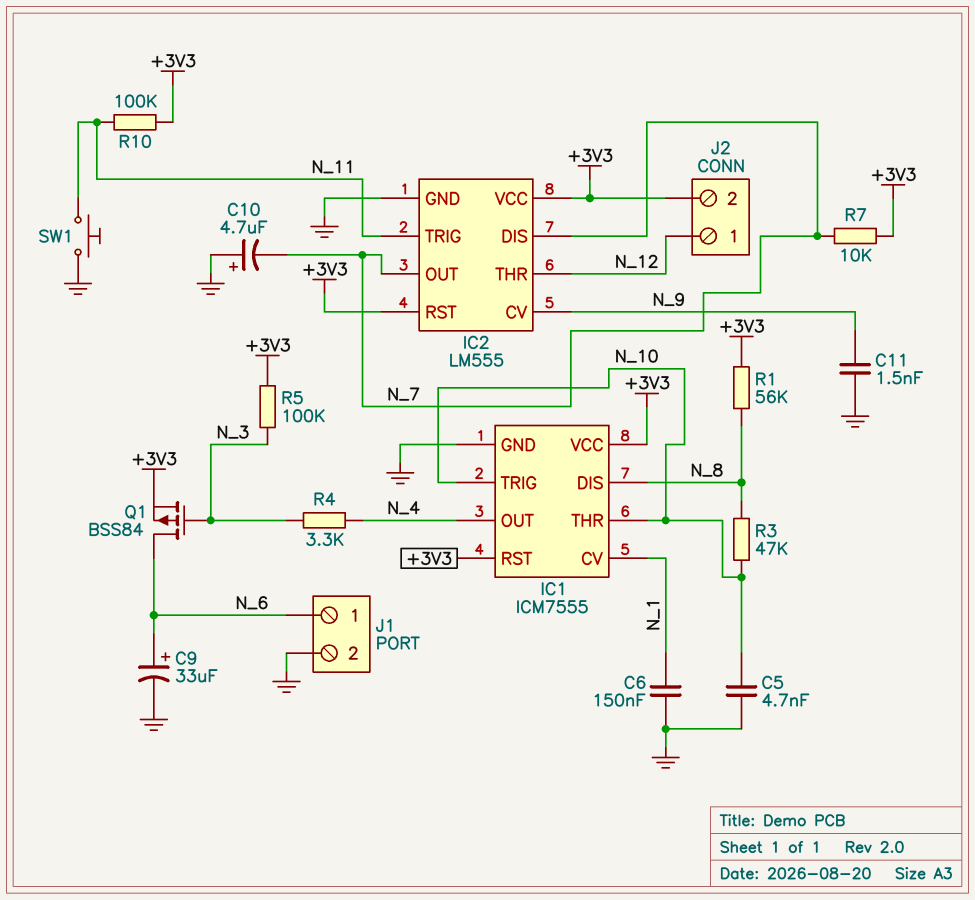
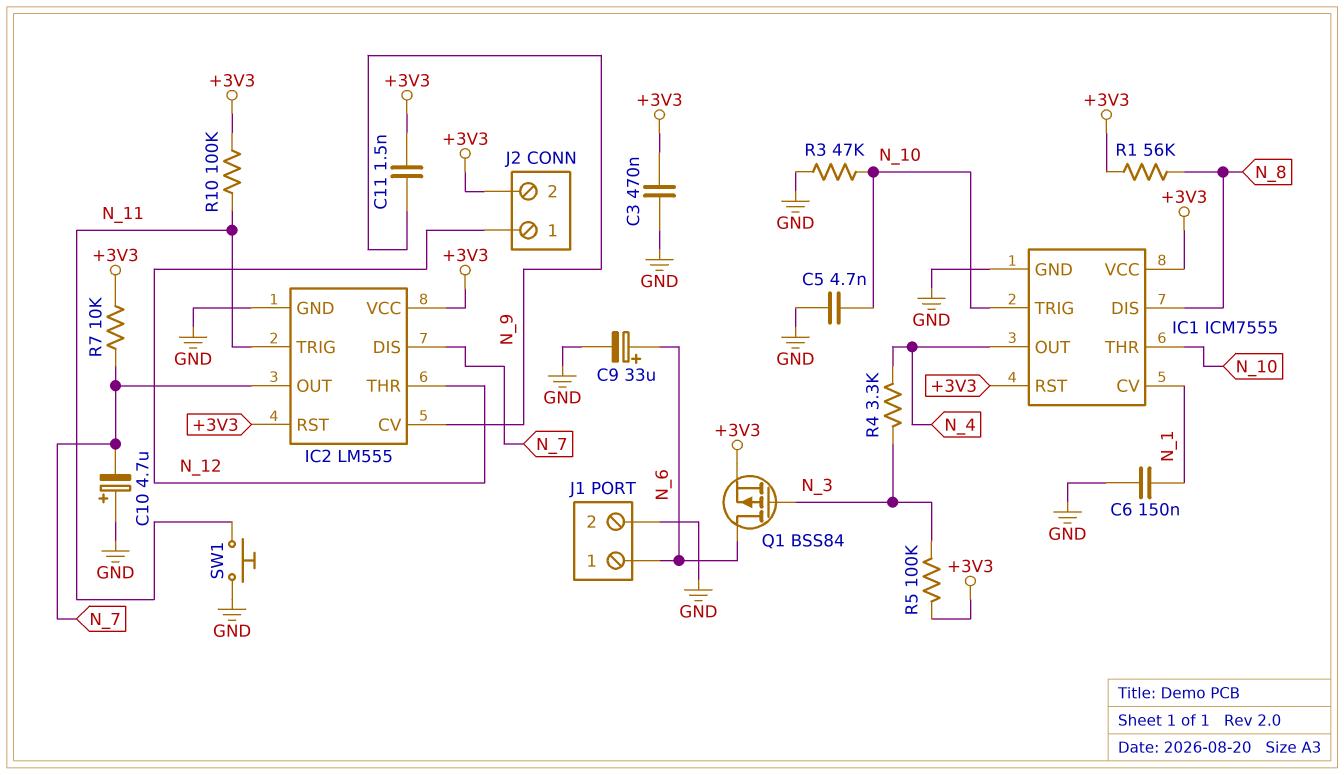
C3: none -> 470nF (+3V3, GND)
C11: 1.5nF (GND, N_9) -> 1.5nF (+3V3, N_9)
R3: 47k (N_8, N_10) -> 47k (GND, N_10)

